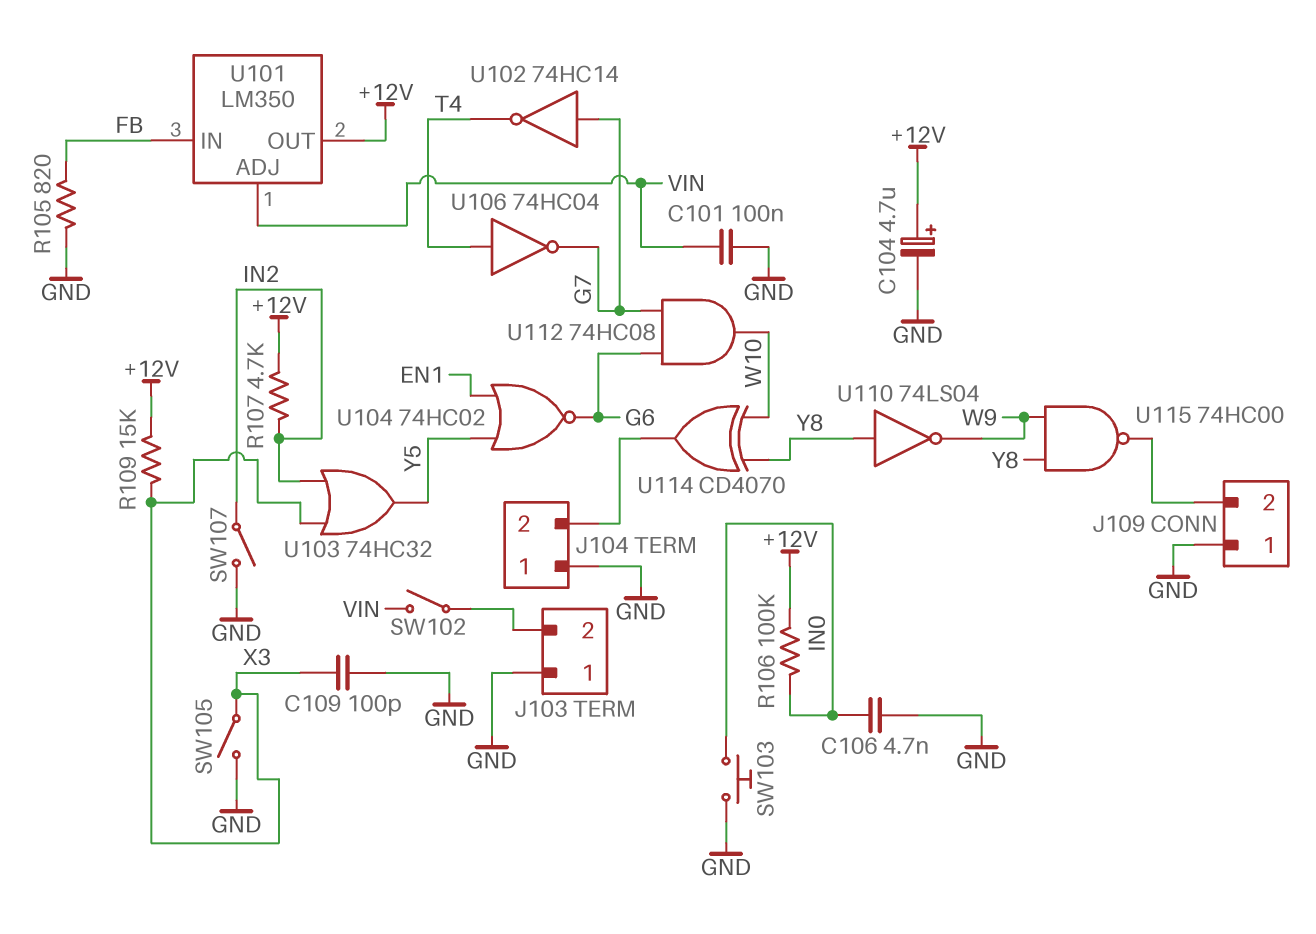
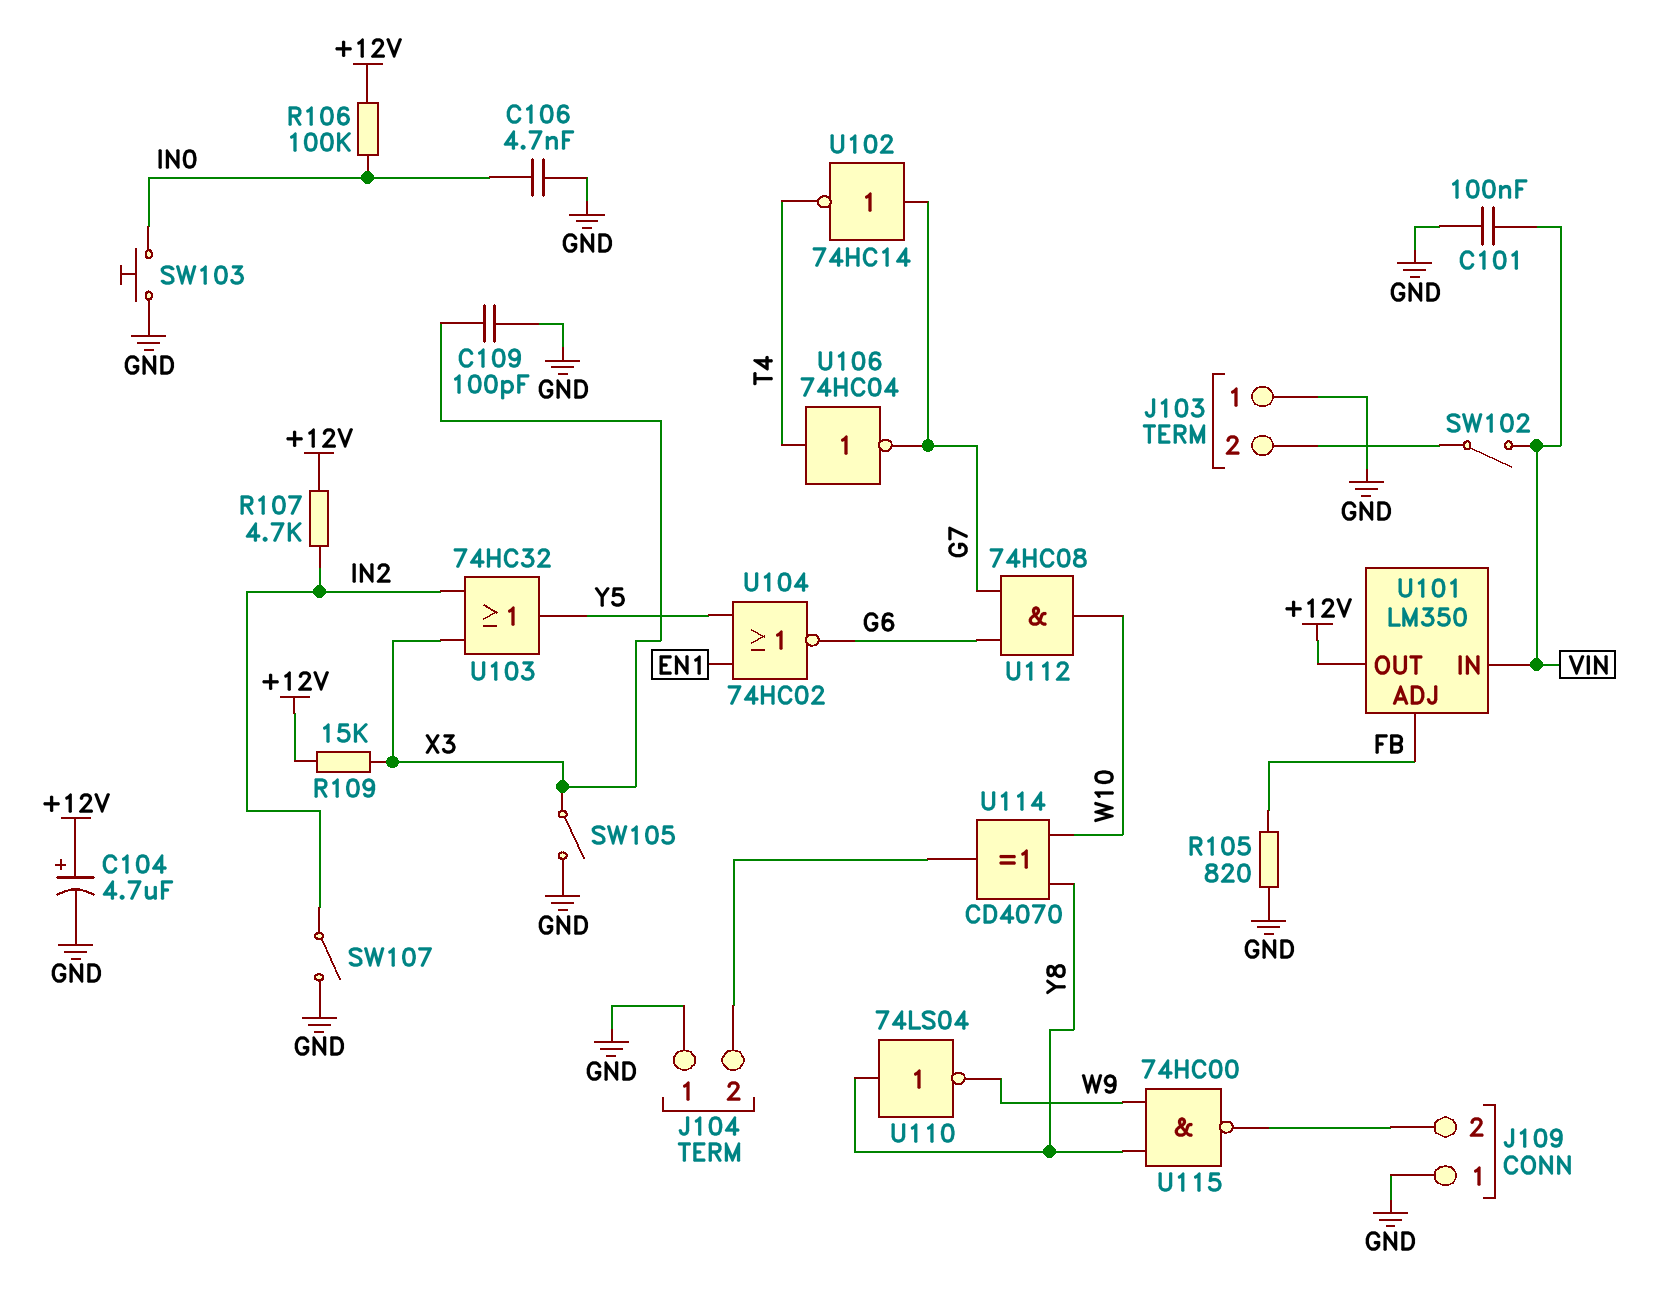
U101 pin ADJ: VIN -> FB
U101 pin IN: FB -> VIN

